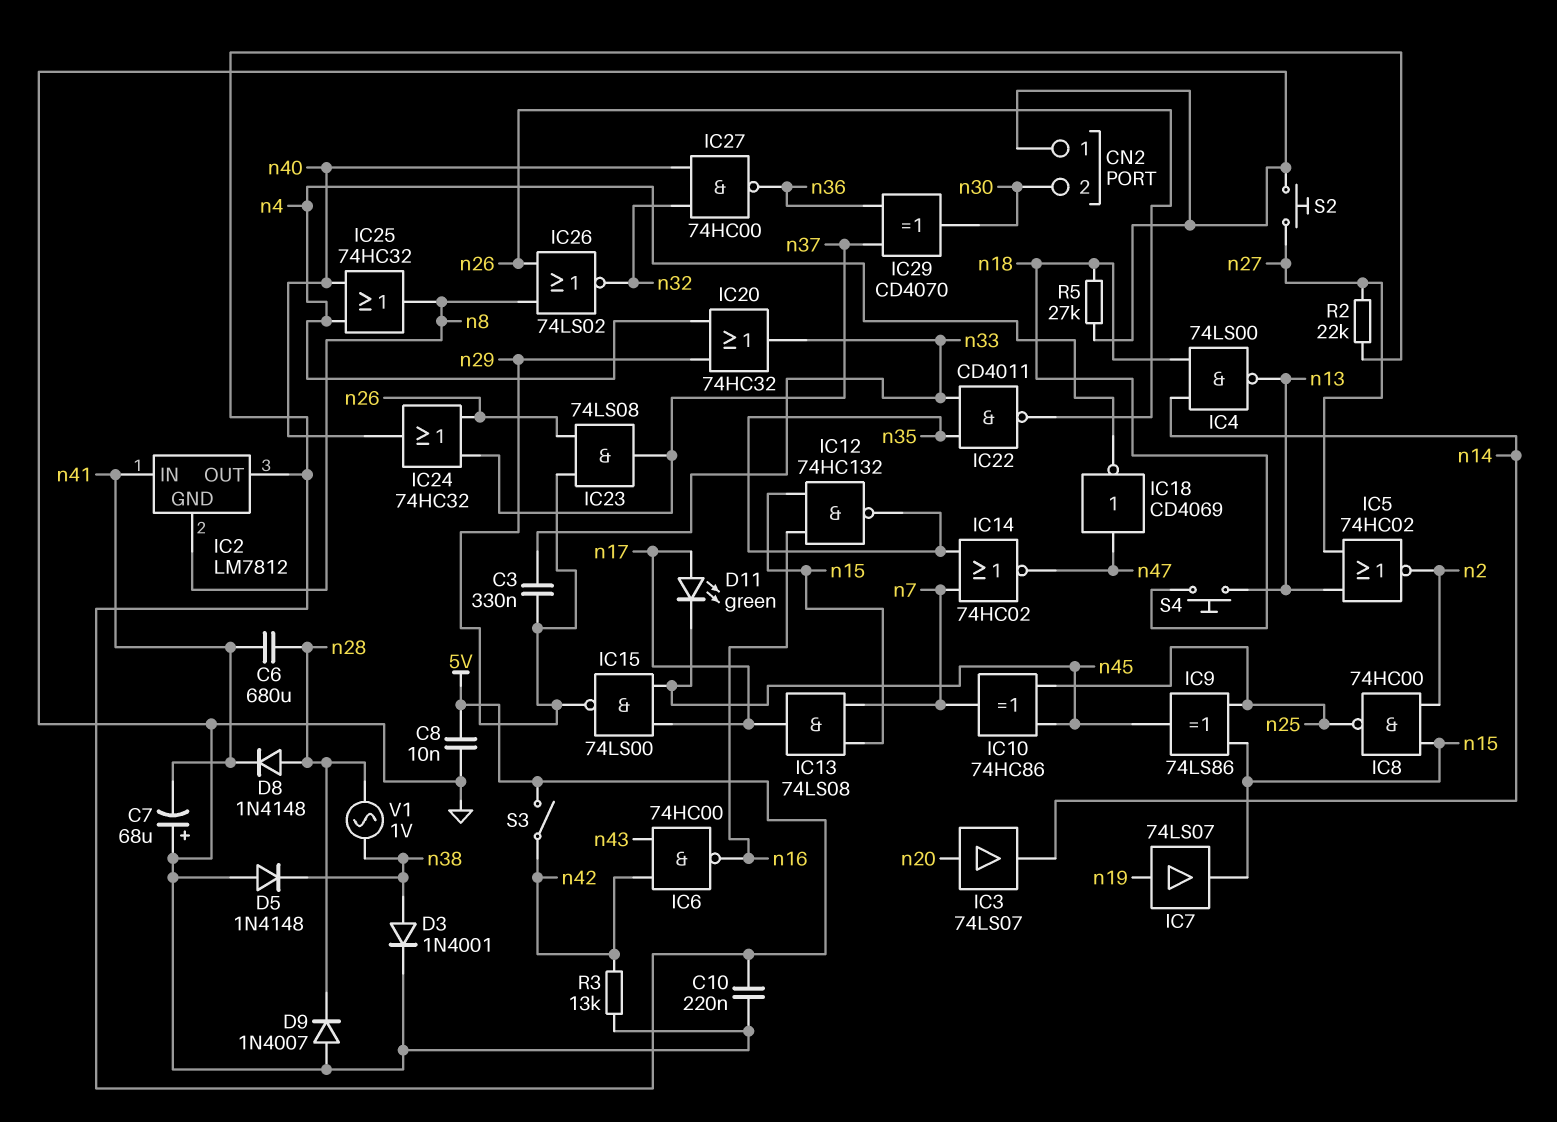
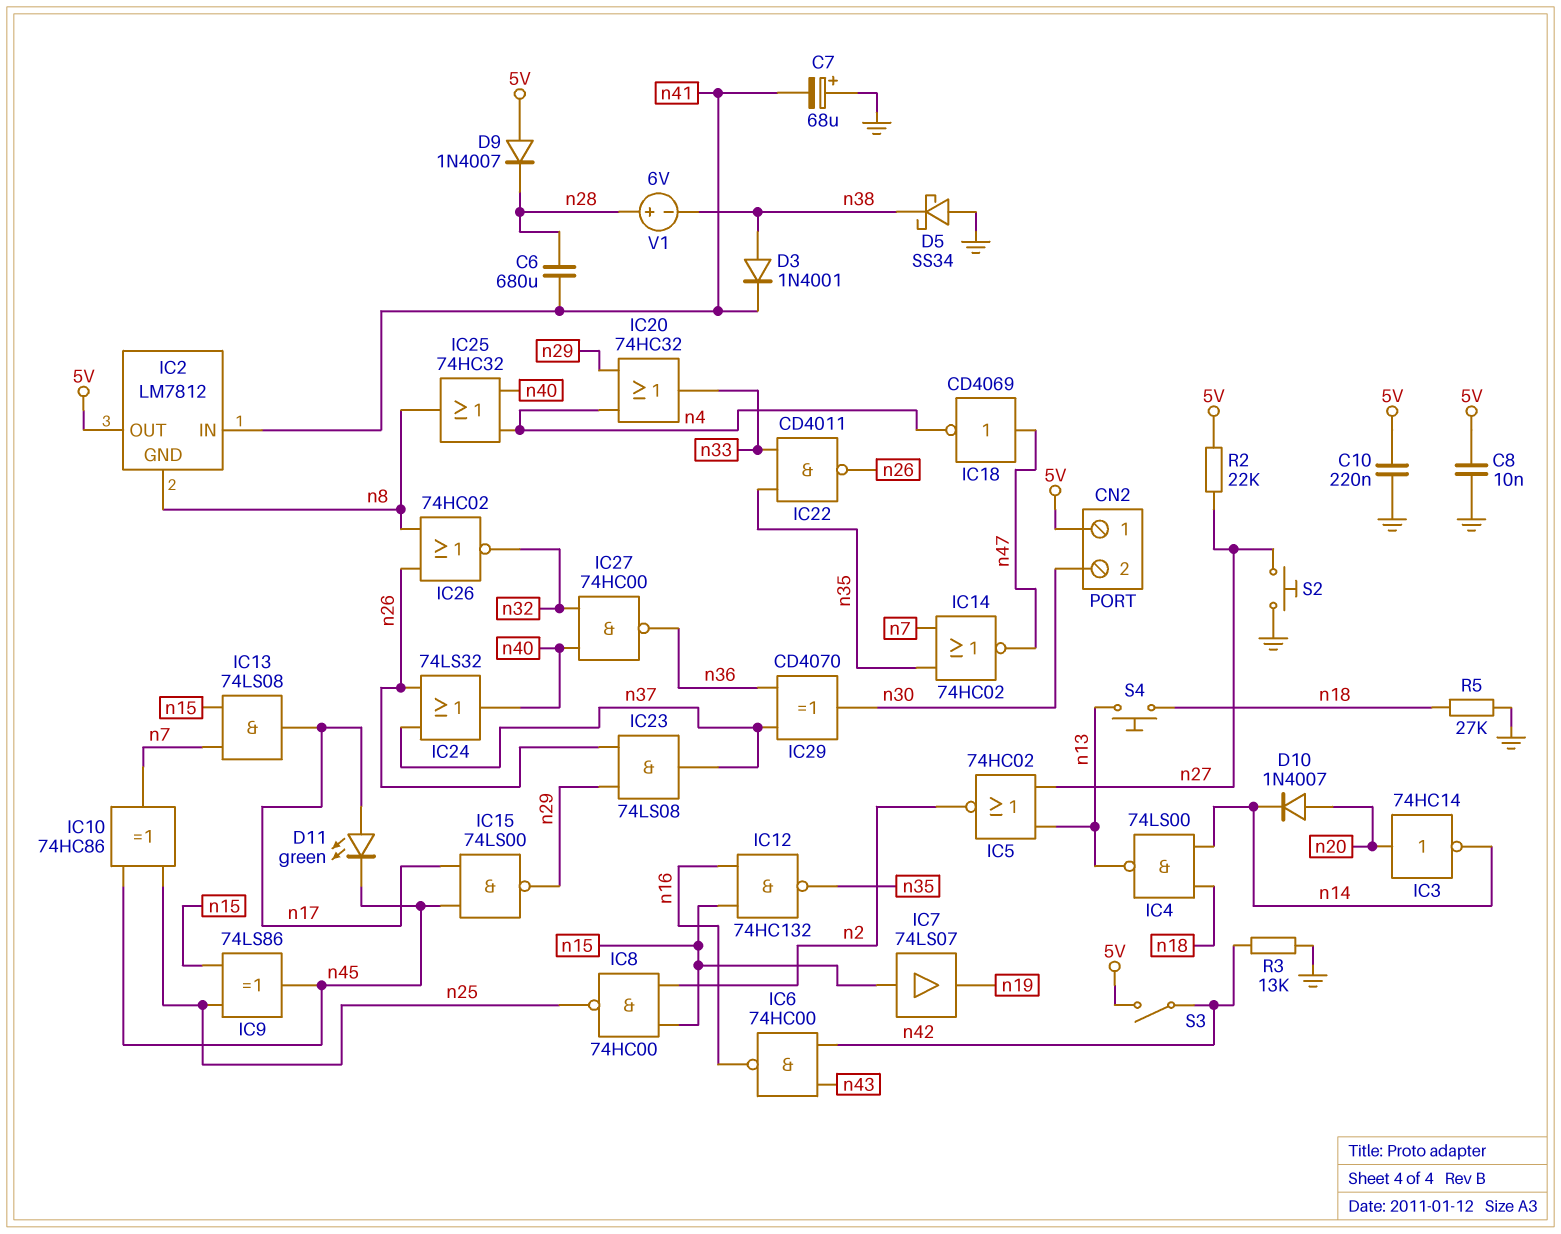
C3: 330nF (n29, n33) -> none
CN2 pin 1: GND -> 5V
D3: diode 1N4001 (A n38, K GND) -> diode 1N4001 (A n38, K n41)
D5: diode 1N4148 (A GND, K n38) -> schottky SS34 (A GND, K n38)
D8: diode 1N4148 (A n28, K n41) -> none
D9: diode 1N4007 (A GND, K n28) -> diode 1N4007 (A 5V, K n28)
D10: none -> diode 1N4007 (A n20, K n14)
IC3: buffer 74LS07 (in n20, out n14) -> NOT 74HC14 (in n20, out n14)
IC7: buffer 74LS07 (in n19, out n15) -> buffer 74LS07 (in n15, out n19)
IC24: OR 74HC32 (in n26, in n37, out n40) -> OR 74LS32 (in n26, in n37, out n40)
IC26: NOR 74LS02 (in n8, in n26, out n32) -> NOR 74HC02 (in n8, in n26, out n32)
V1: AC 1V (n28, n38) -> 6V (plus n28, minus n38)

